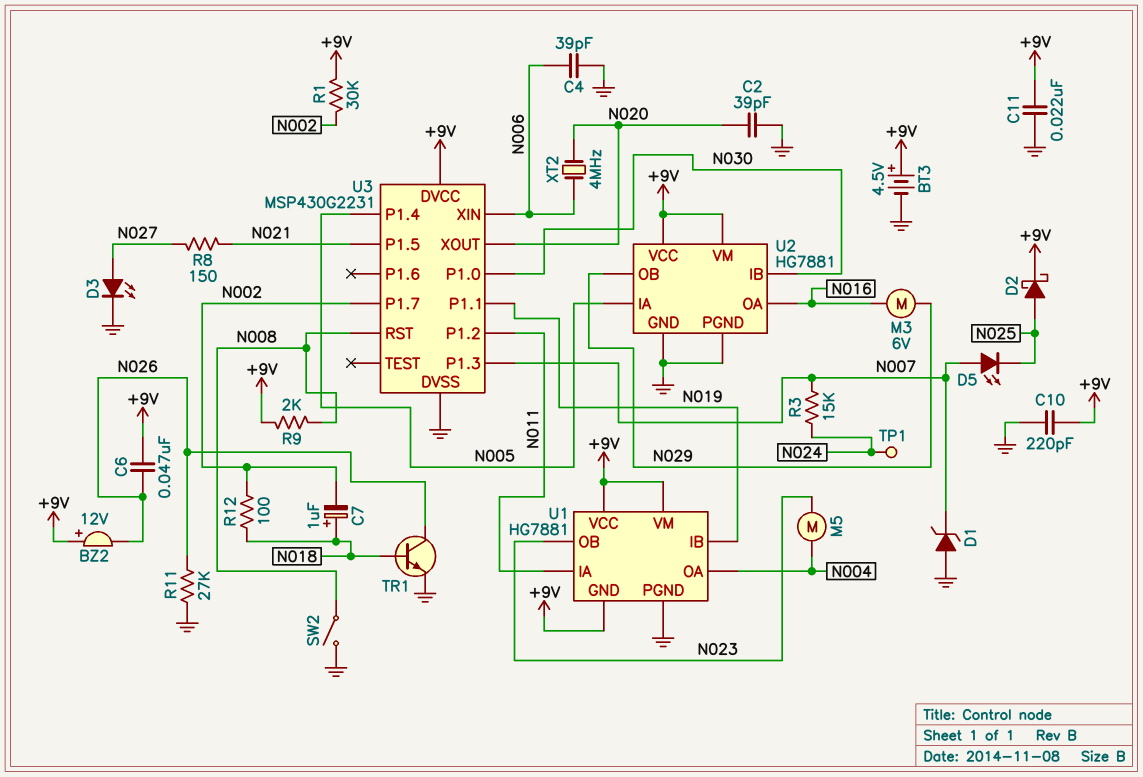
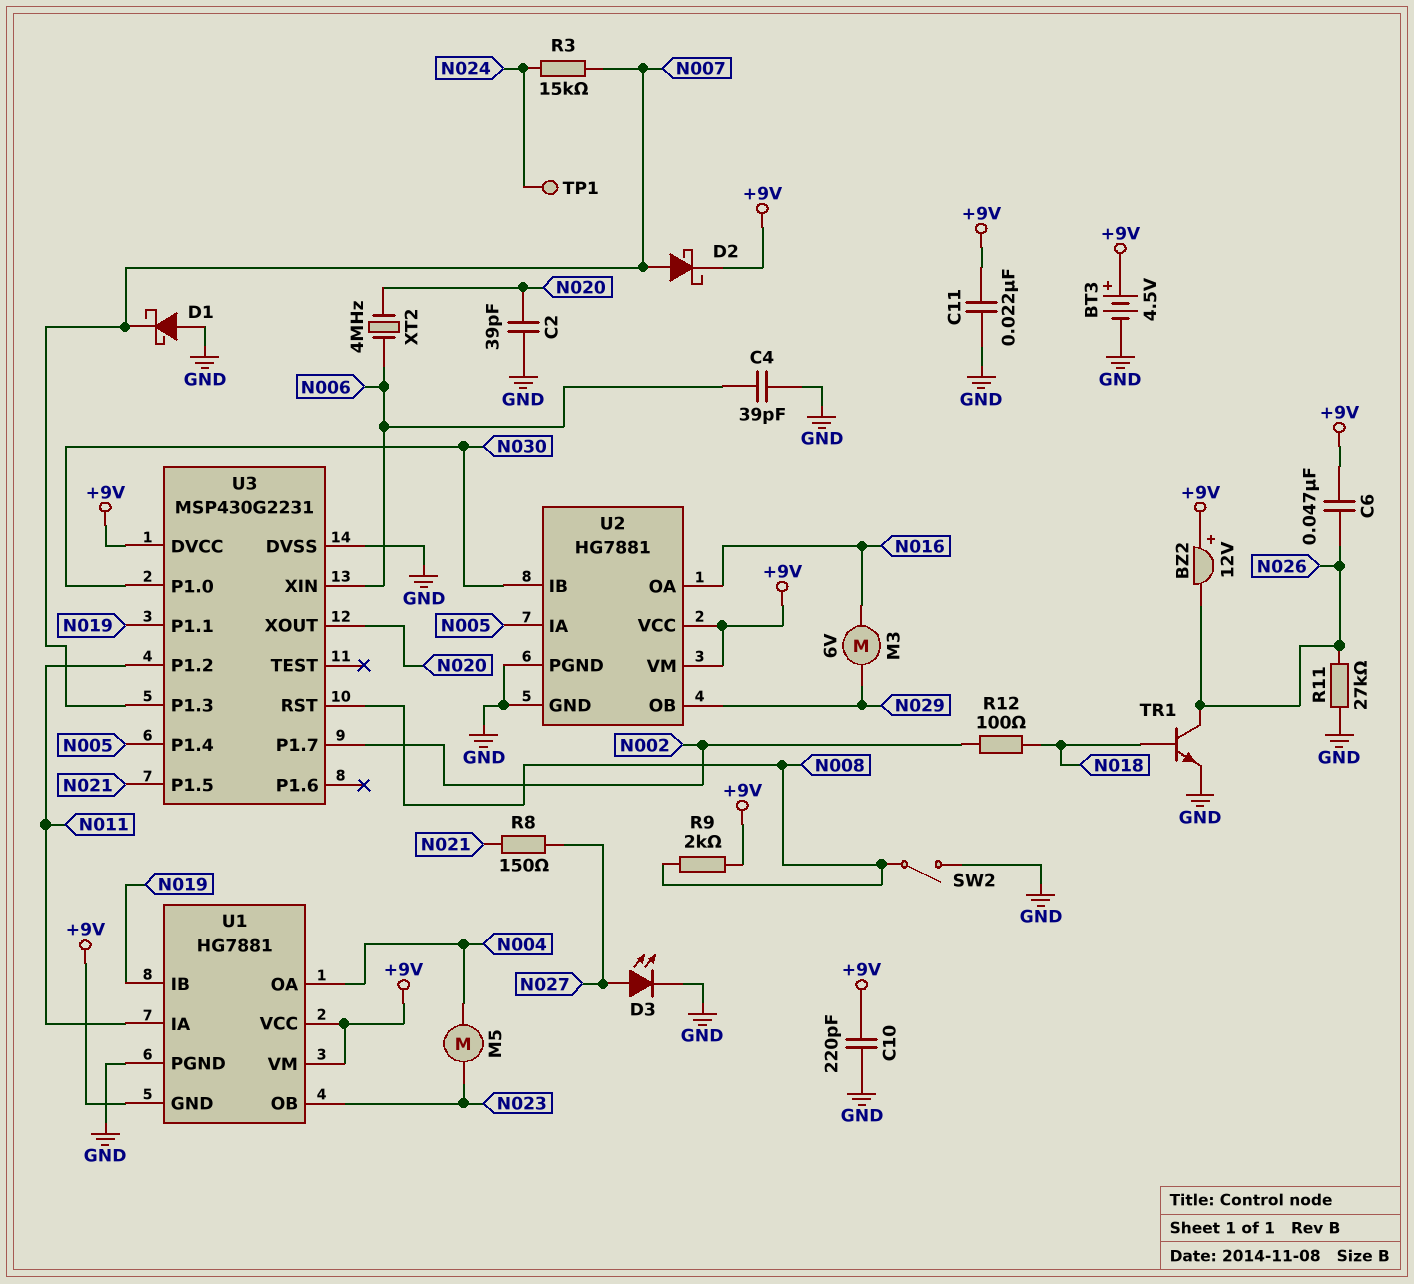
C7: 1uF (plus N018, minus N002) -> none
D1: zener (A GND, K N007) -> schottky (A GND, K N007)
D2: schottky (A N025, K +9V) -> schottky (A N007, K +9V)
D5: LED (A N007, K N025) -> none
R1: 30k (+9V, N002) -> none

